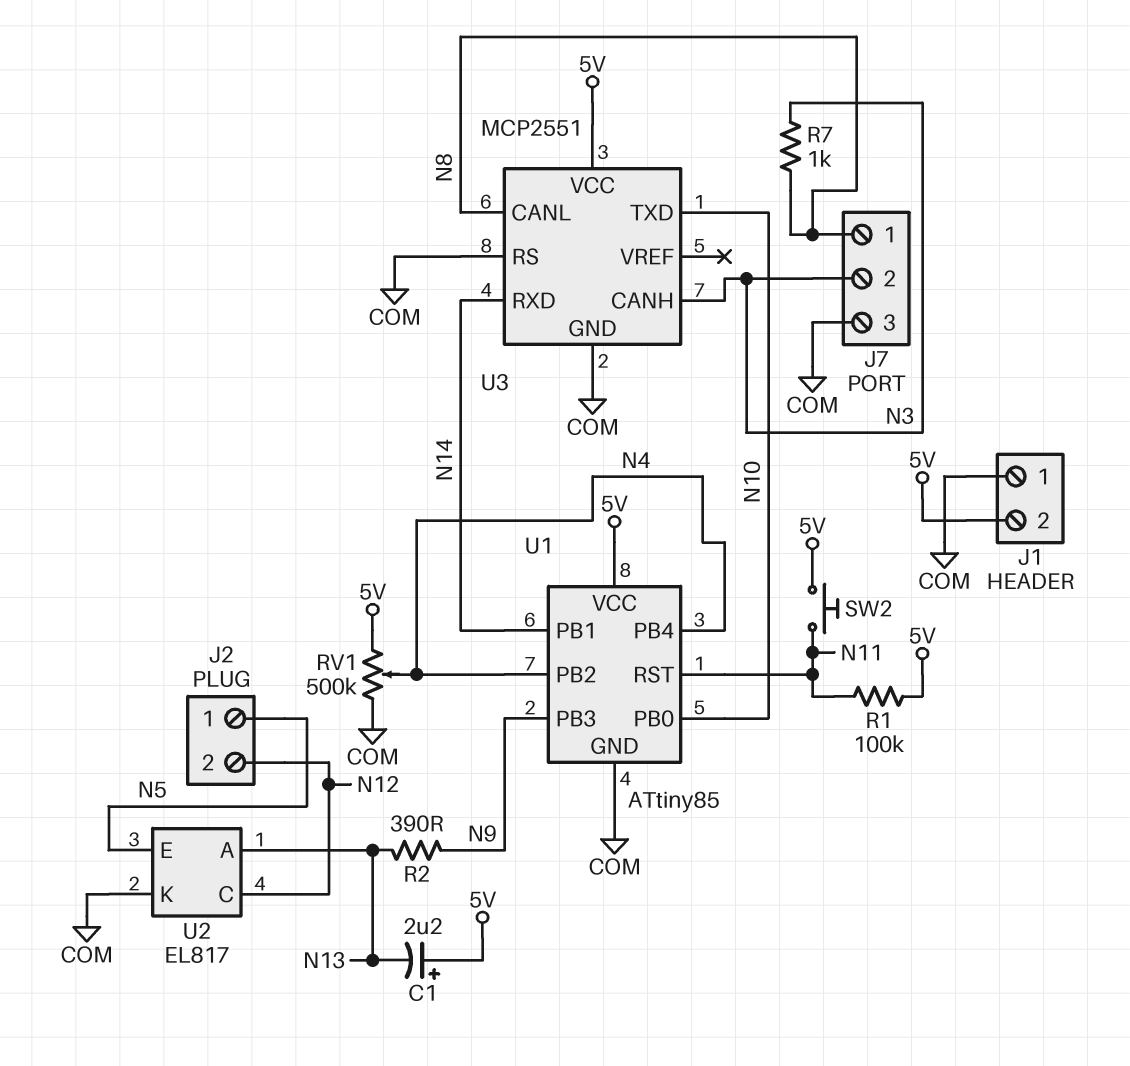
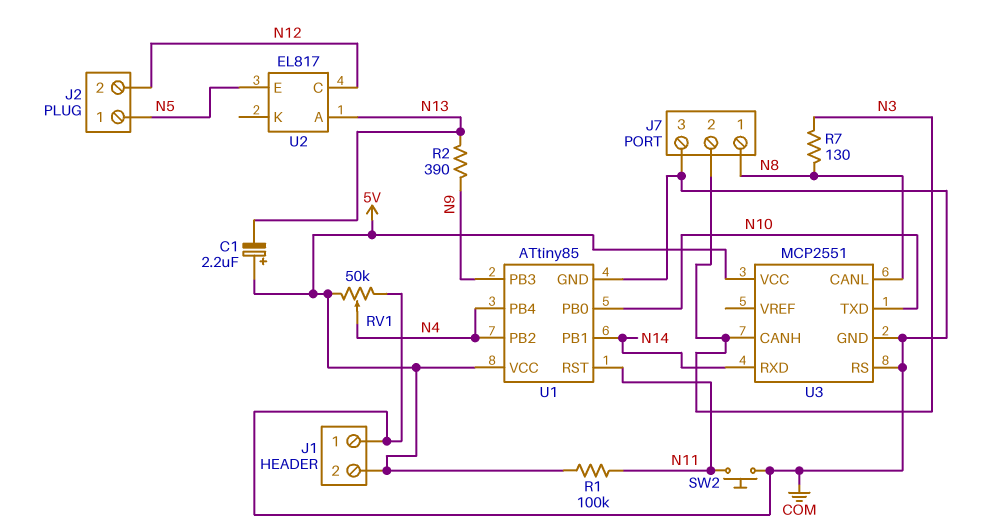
R7: 1k (N3, N8) -> 130 (N3, N8)
RV1: 500k (5V, COM, wiper N4) -> 50k (5V, COM, wiper N4)
SW2: button (5V, N11) -> button (COM, N11)
U2 pin K: COM -> none

